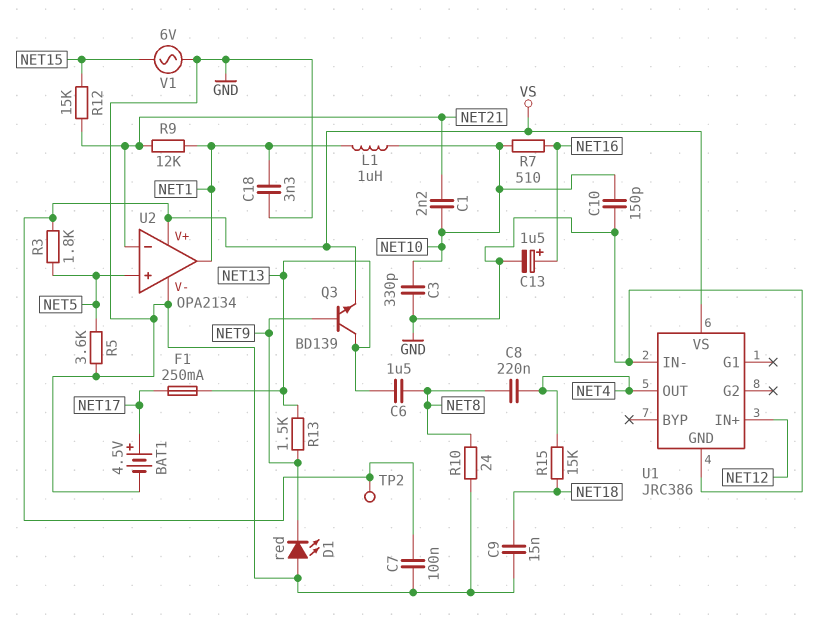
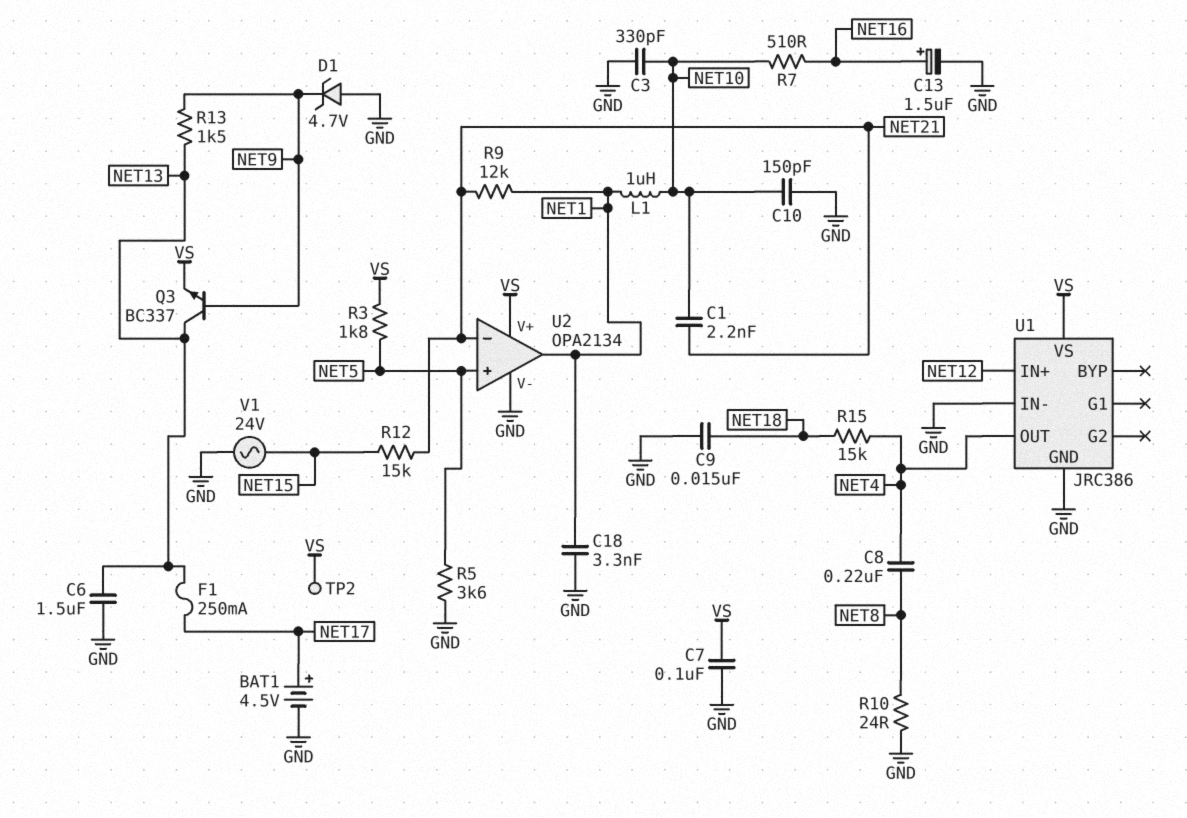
C6: 1.5uF (NET8, NET13) -> 1.5uF (GND, NET13)
D1: LED red (A GND, K NET9) -> zener 4.7V (A GND, K NET9)
Q3: NPN BD139 (B NET9, C NET13, E VS) -> NPN BC337 (B NET9, C NET13, E VS)
V1: AC 6V (GND, NET15) -> AC 24V (GND, NET15)

